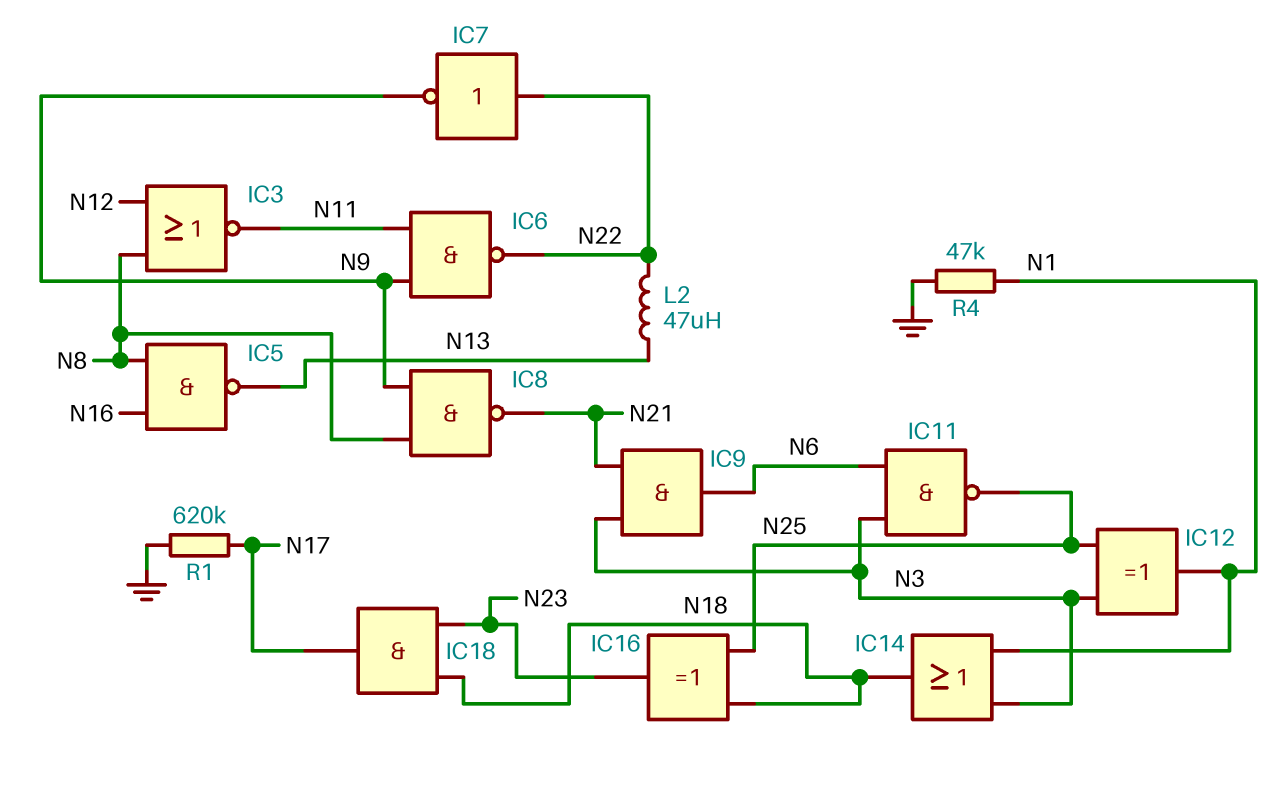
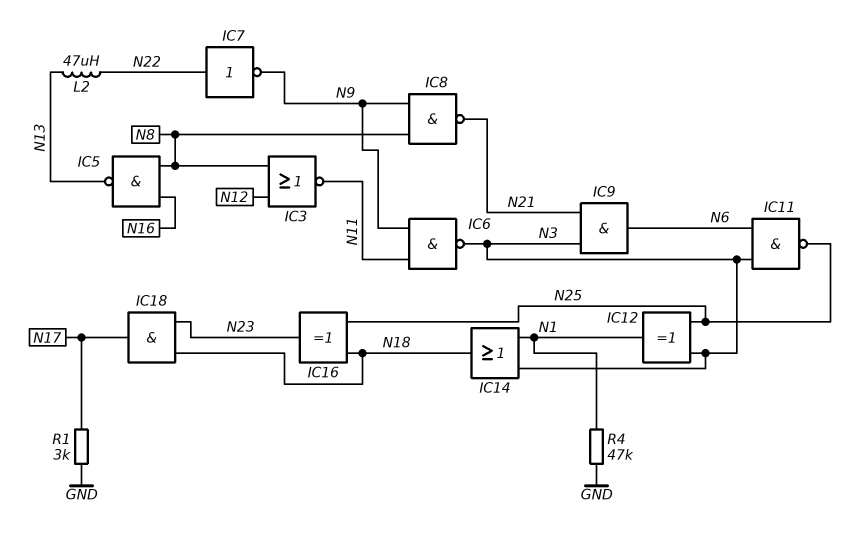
IC6: NAND (in N9, in N11, out N22) -> NAND (in N9, in N11, out N3)
R1: 620k (GND, N17) -> 3k (GND, N17)

